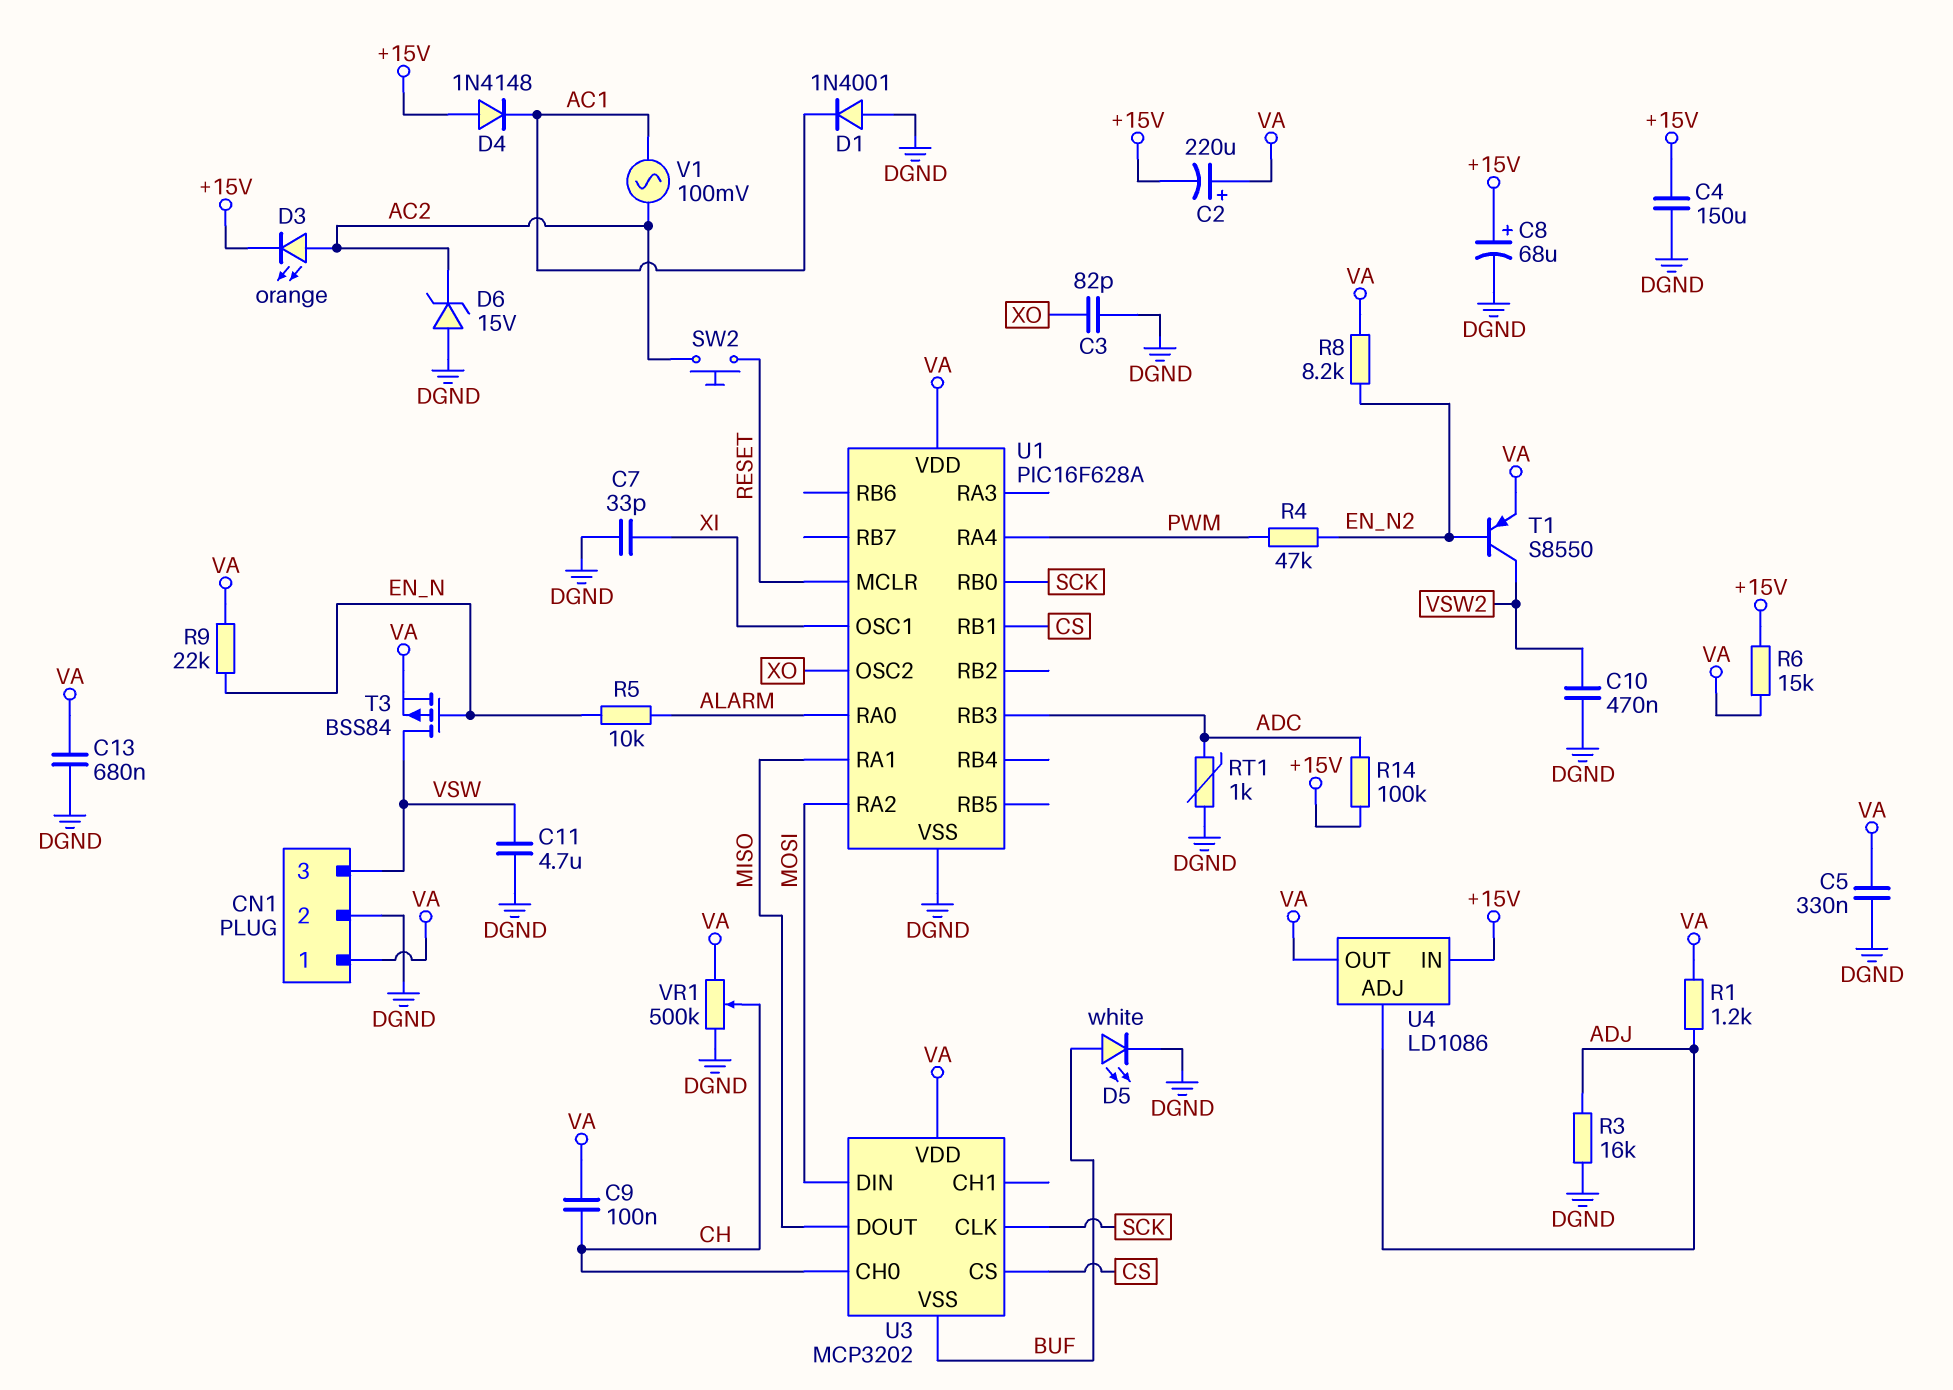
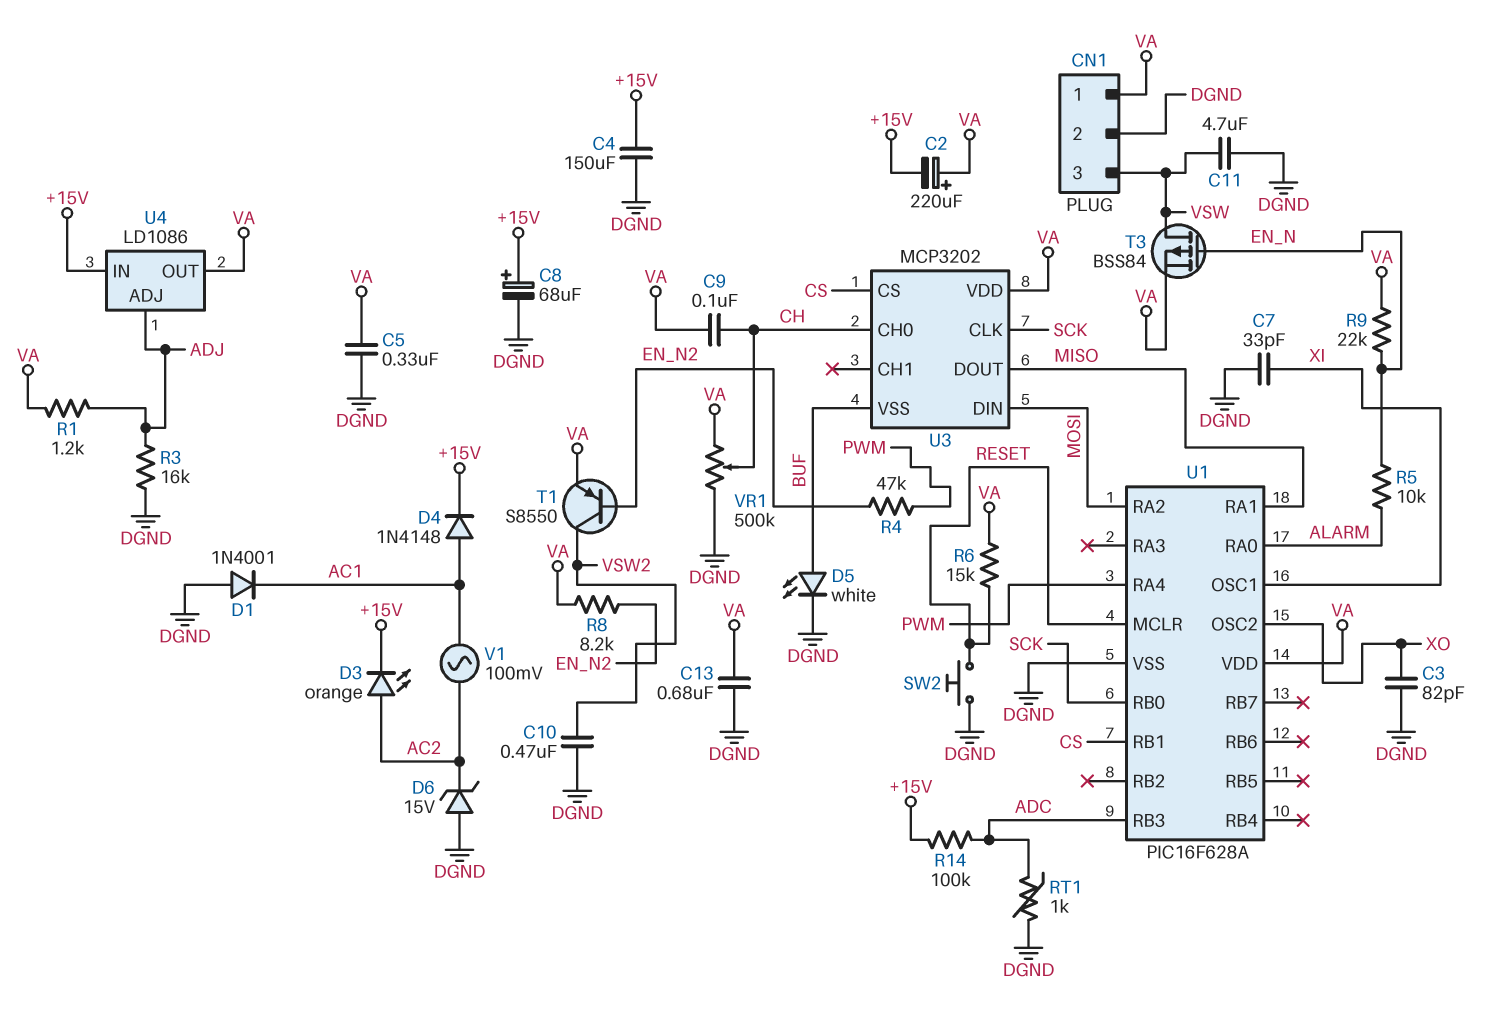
D4: diode 1N4148 (A +15V, K AC1) -> diode 1N4148 (A AC1, K +15V)
R6: 15k (+15V, VA) -> 15k (RESET, VA)
SW2: button (AC2, RESET) -> button (DGND, RESET)

